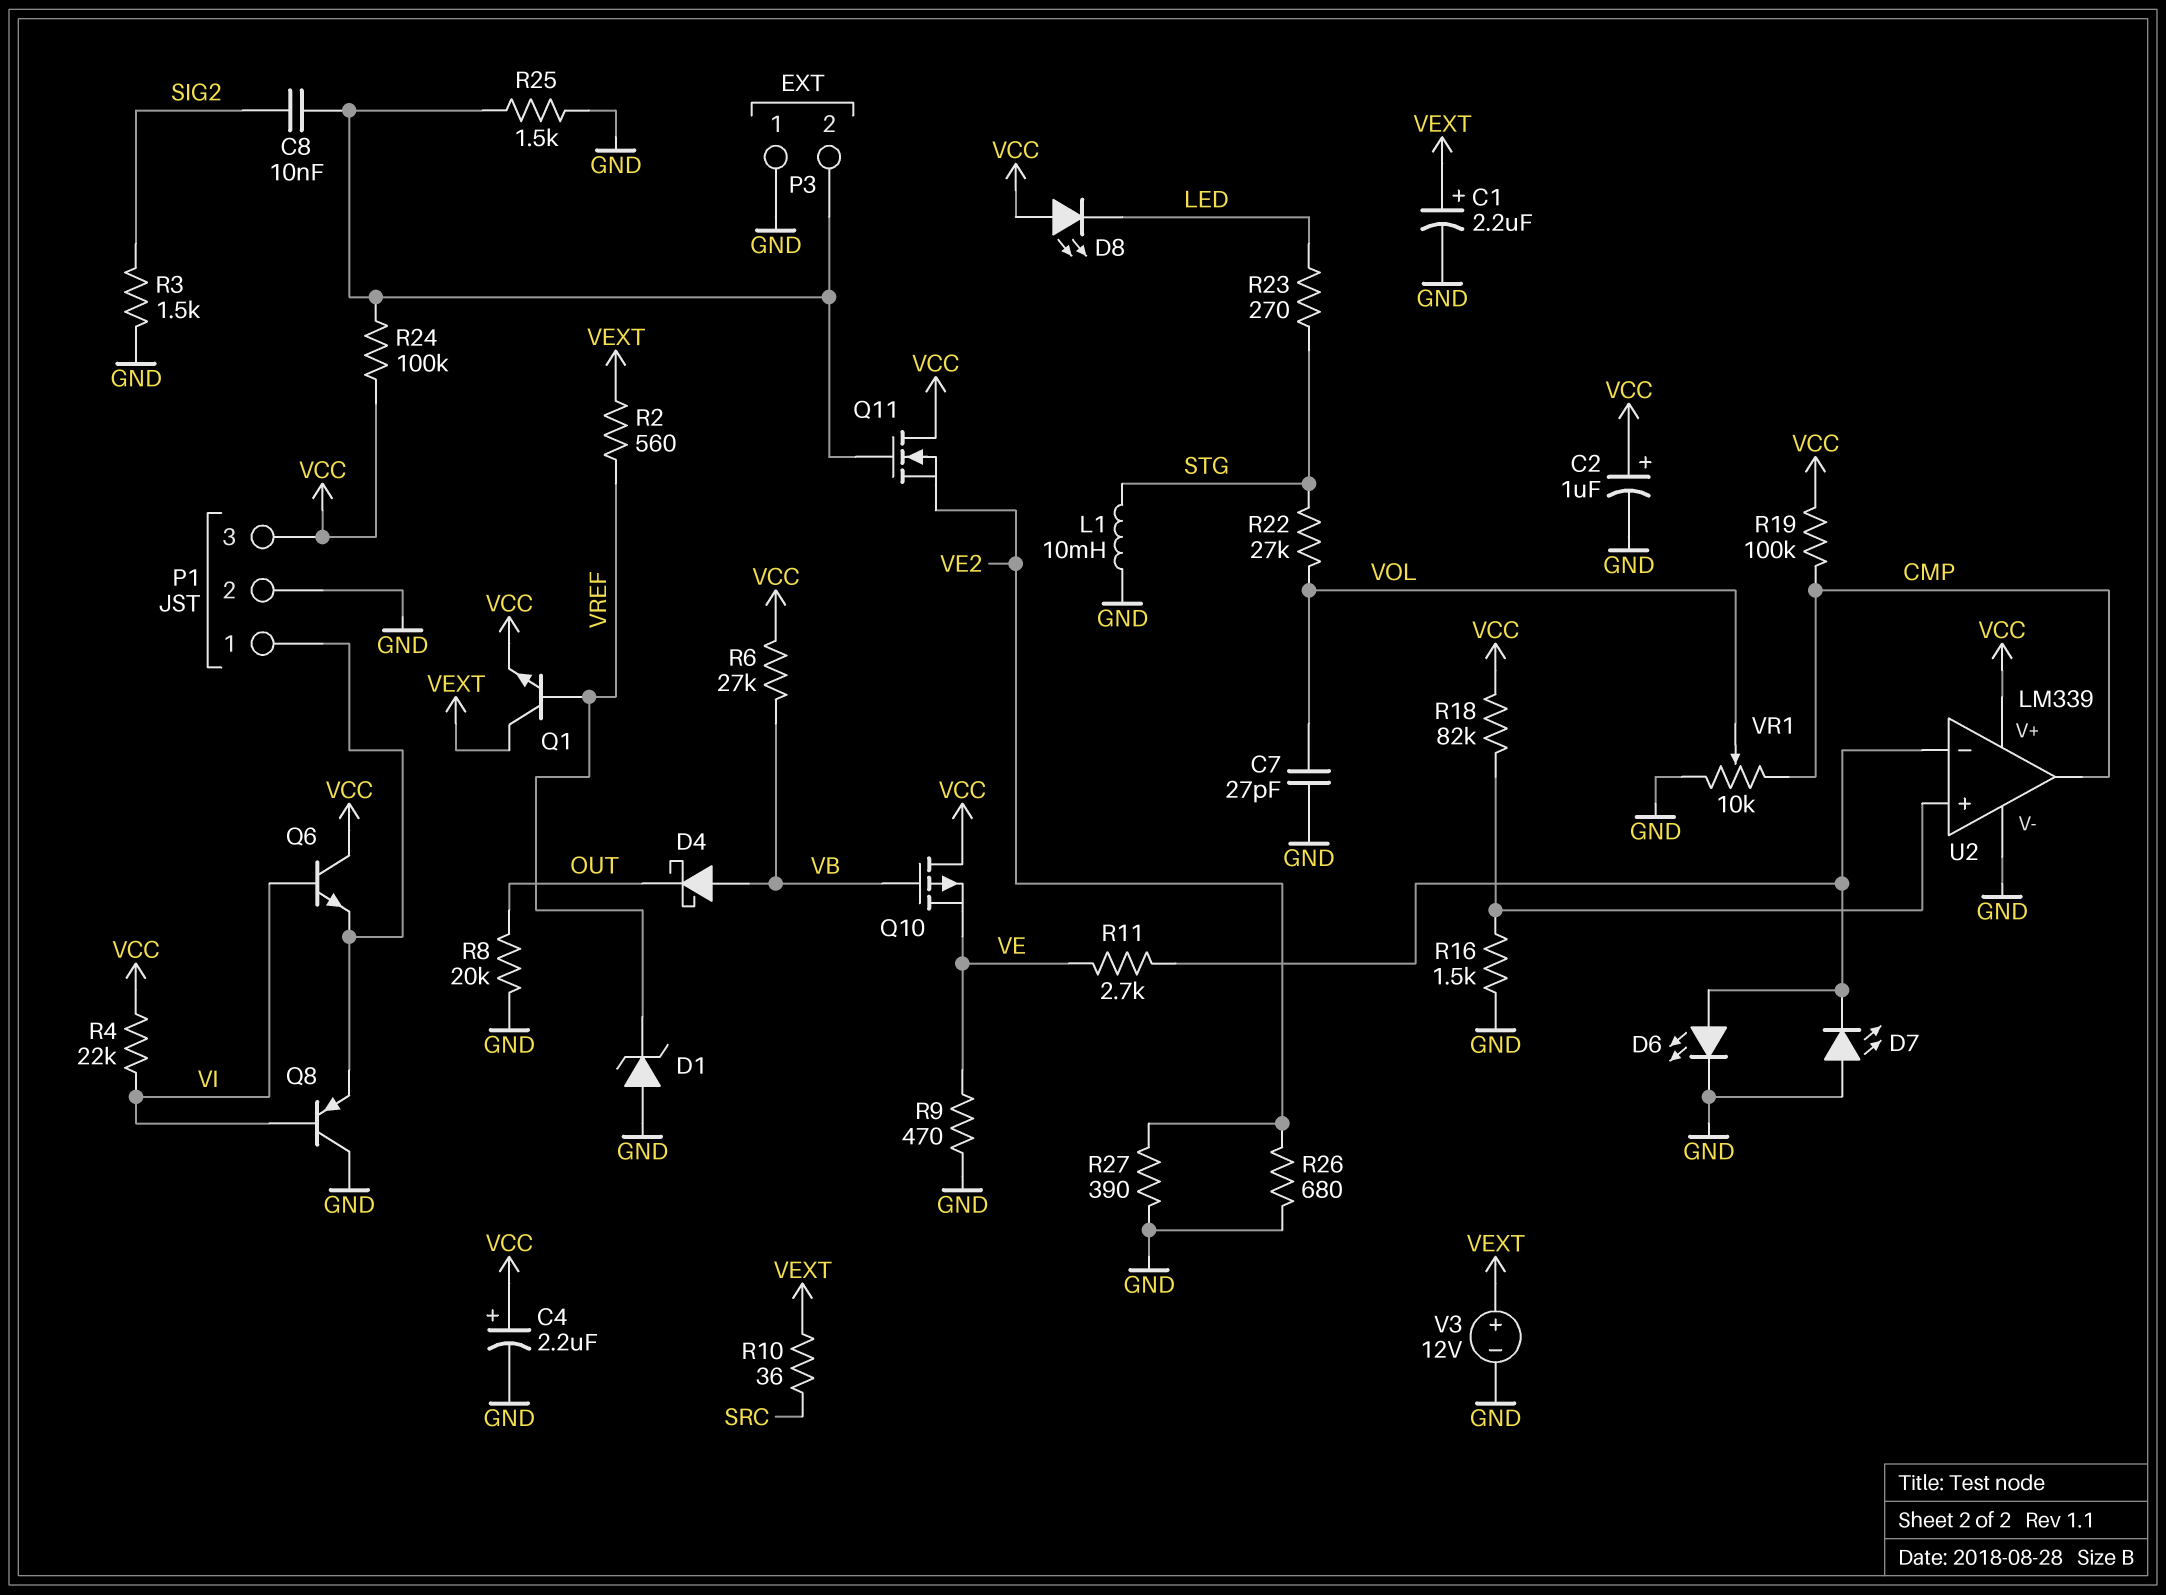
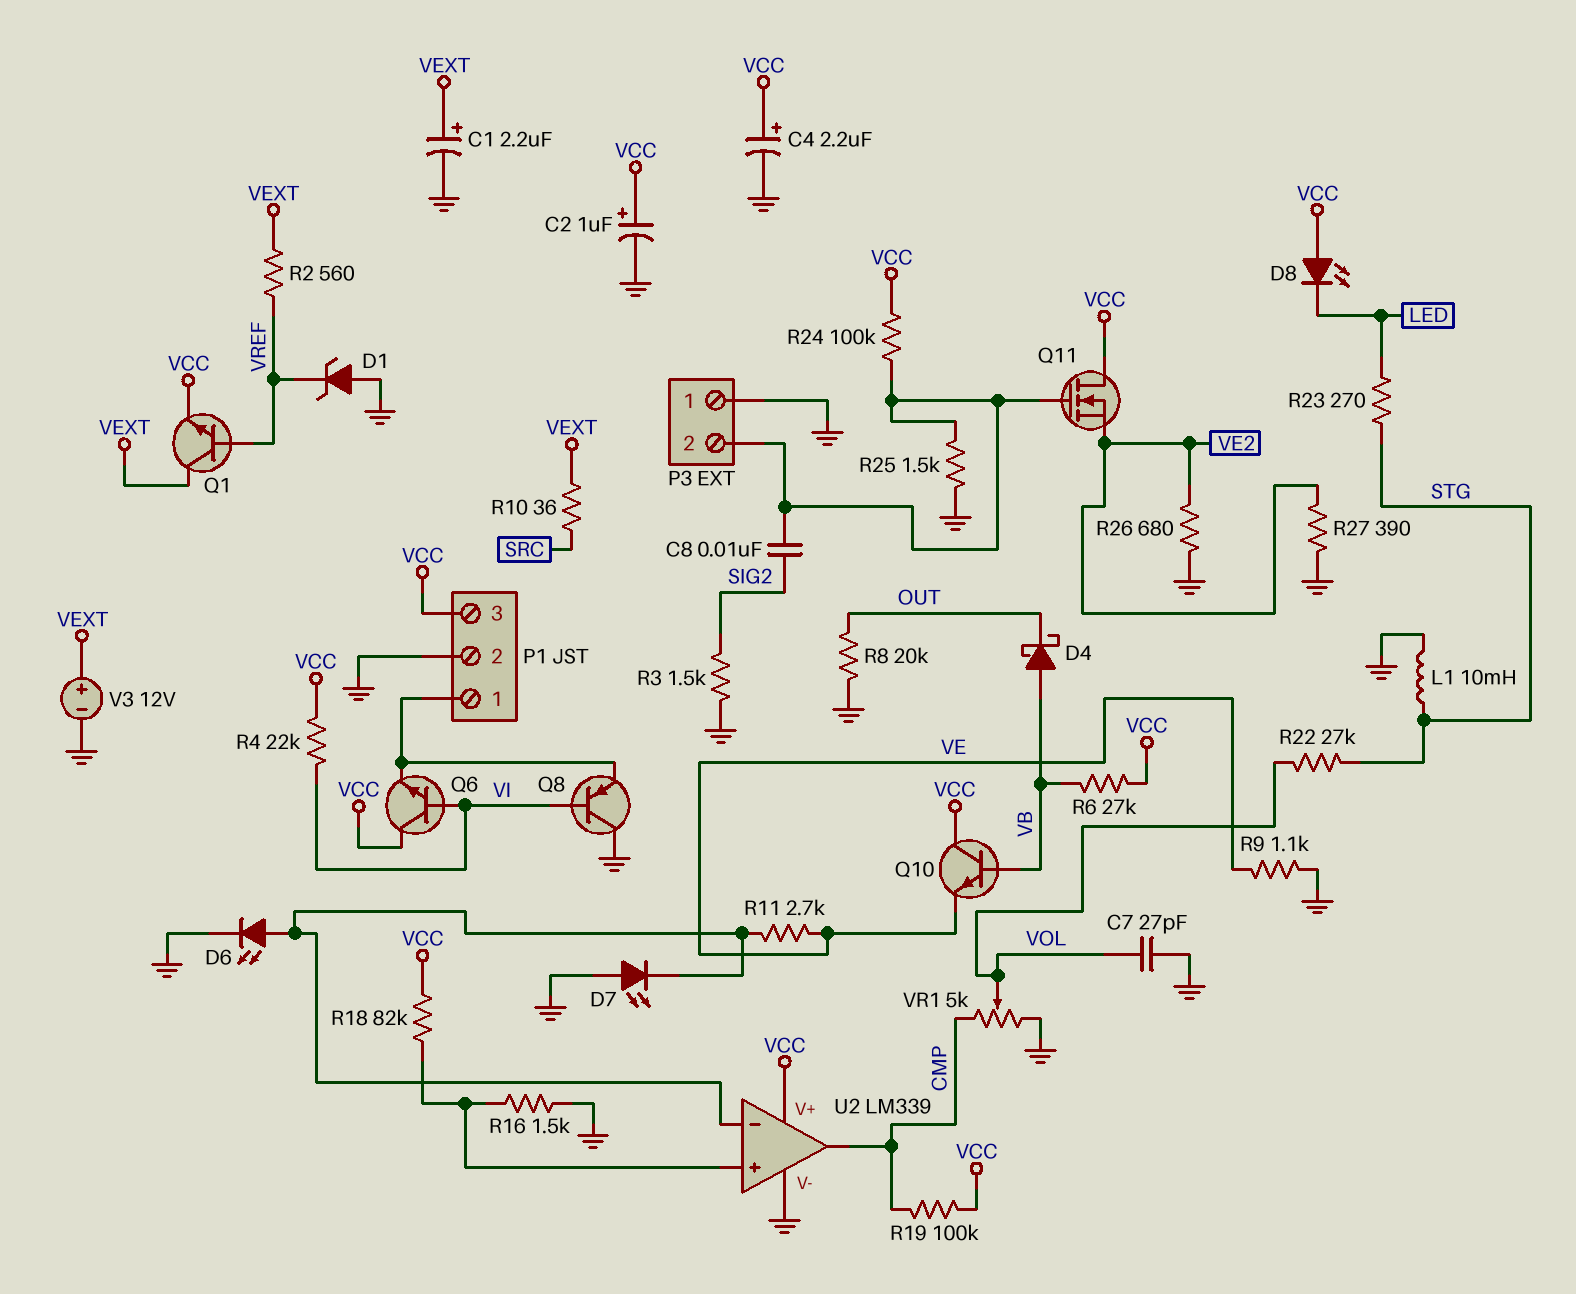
Q10: PMOS (G VB, D VCC, S VE) -> NPN (B VB, C VCC, E VE)
R9: 470 (GND, VE) -> 1.1k (GND, VE)
VR1: 10k (CMP, GND, wiper VOL) -> 5k (CMP, GND, wiper VOL)

